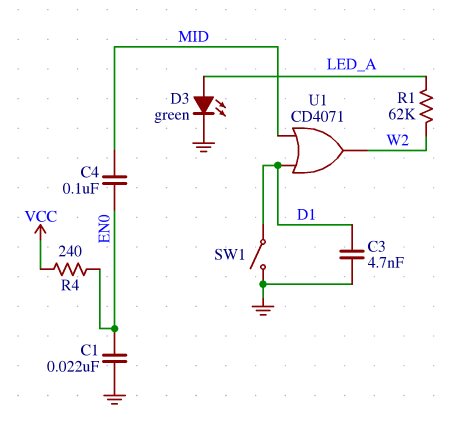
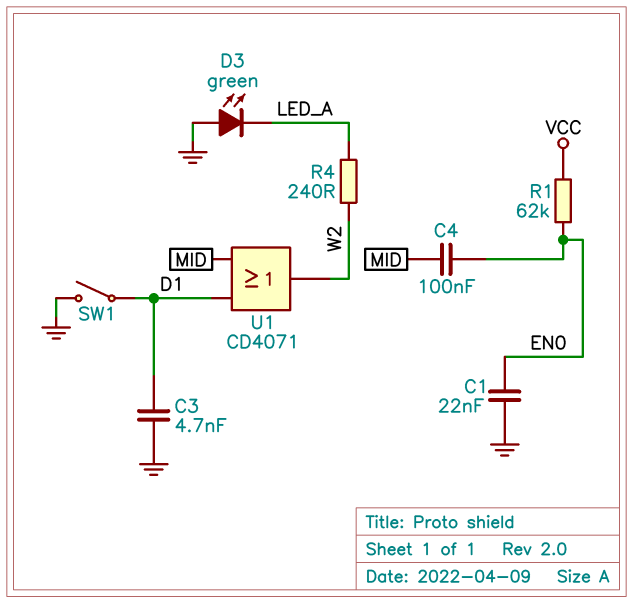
D3: LED green (A LED_A, K GND) -> LED green (A GND, K LED_A)
R1: 62k (LED_A, W2) -> 62k (EN0, VCC)
R4: 240 (EN0, VCC) -> 240 (LED_A, W2)

